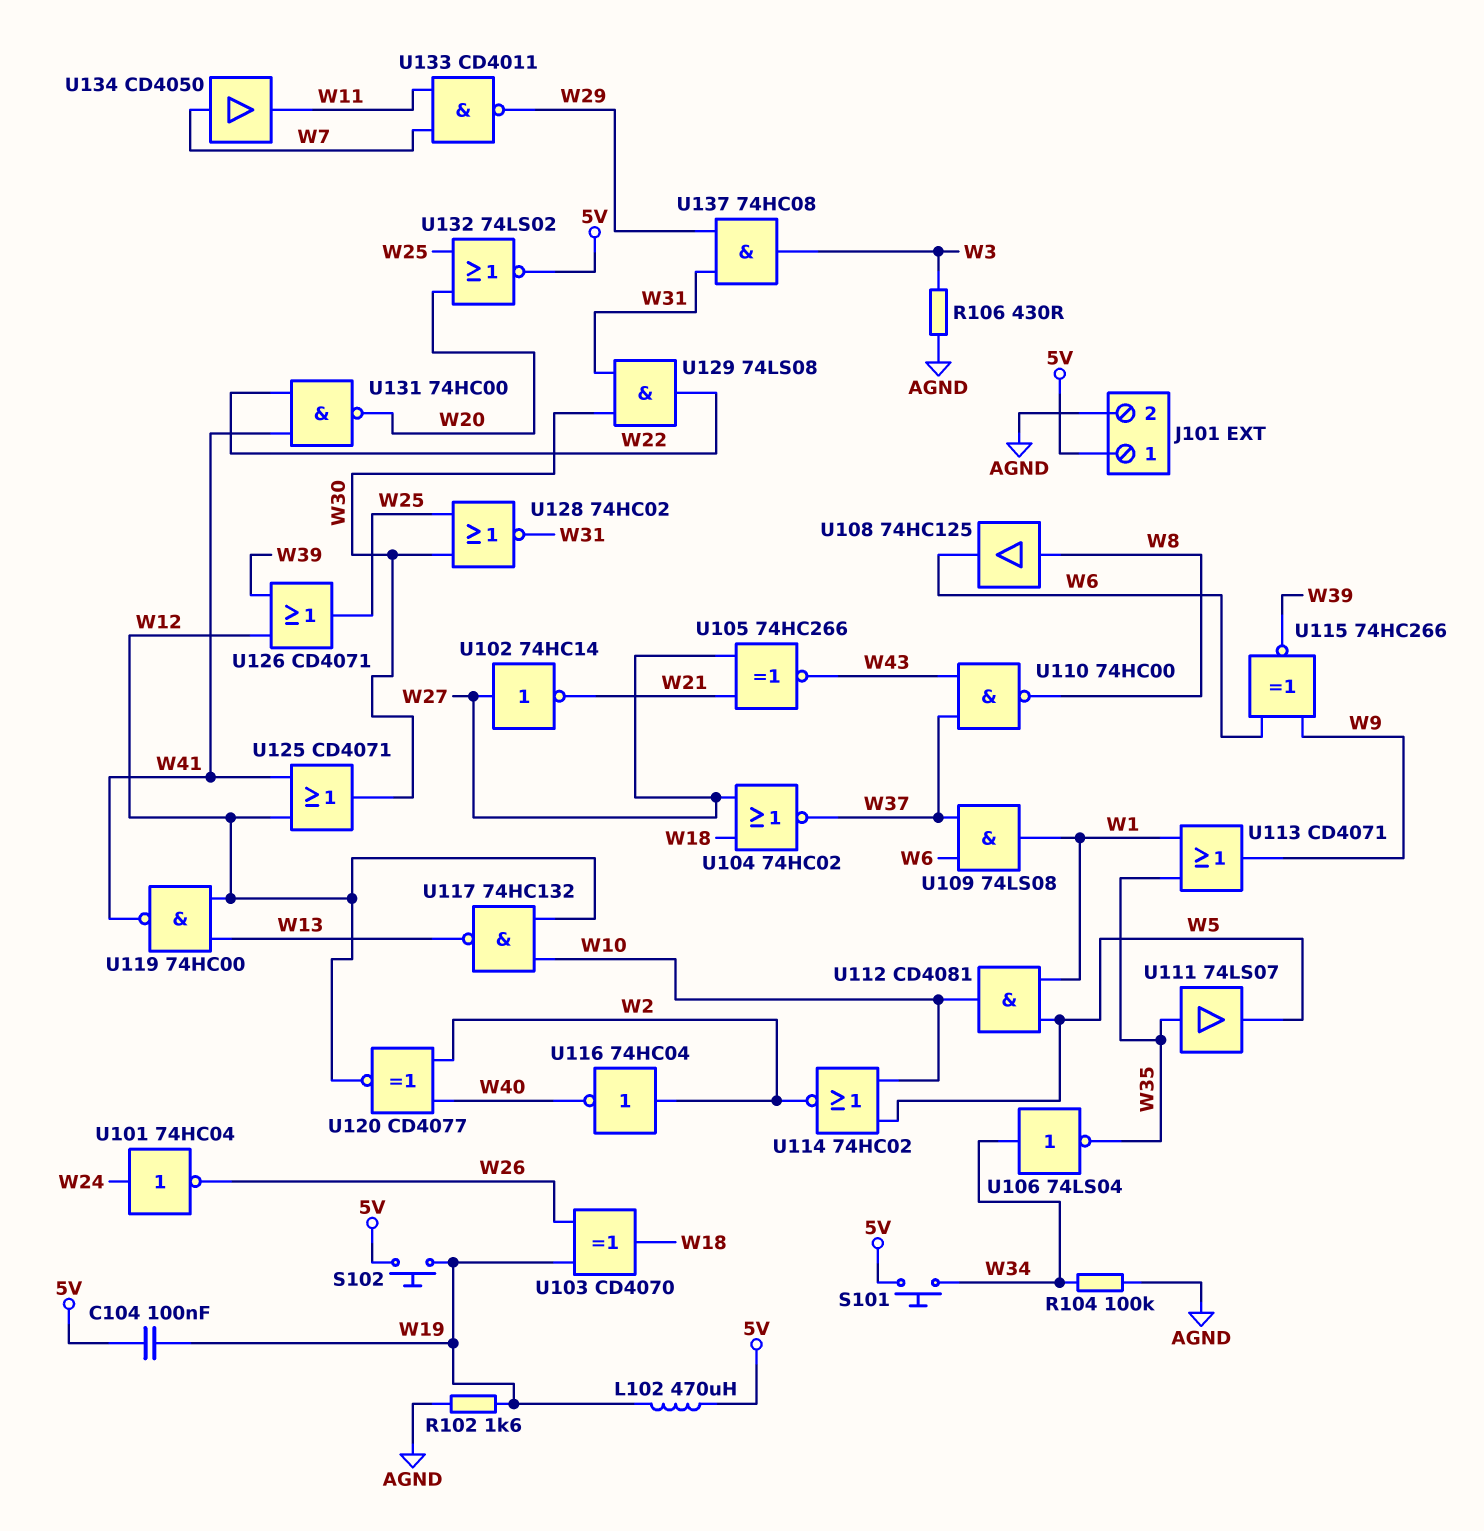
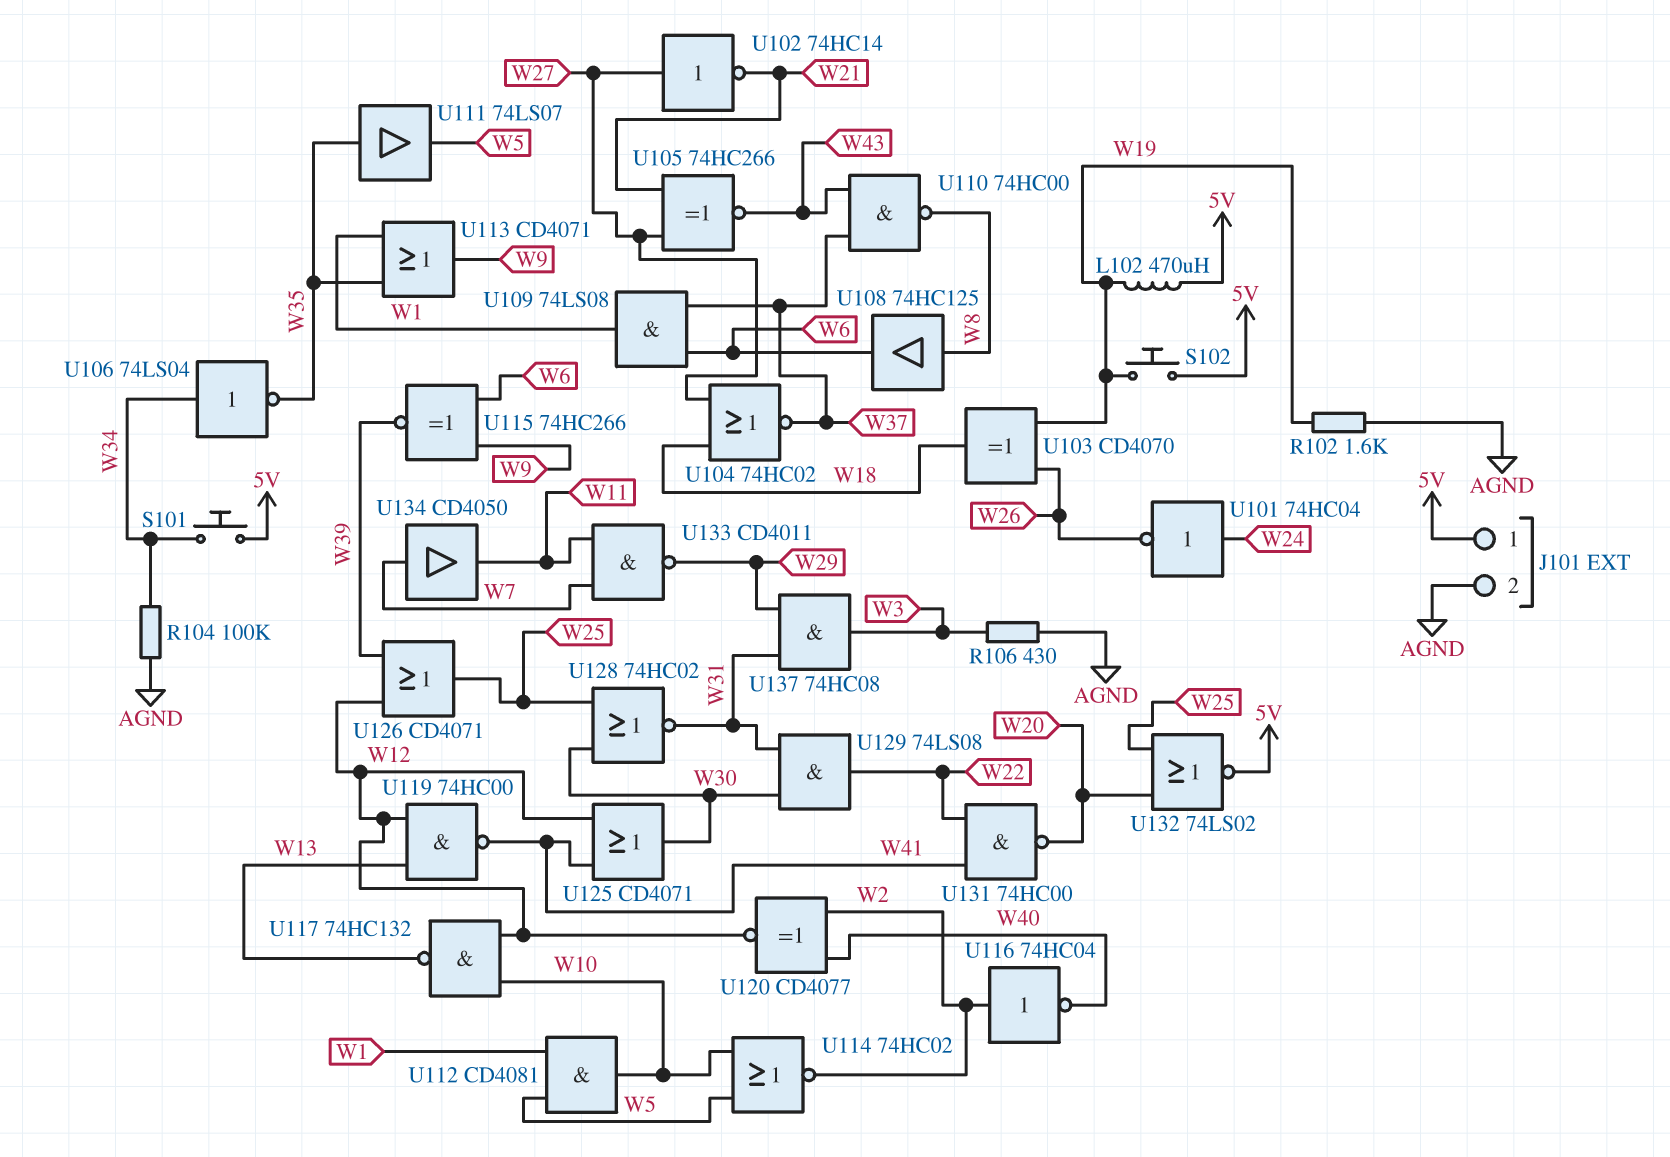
C104: 100nF (5V, W19) -> none

